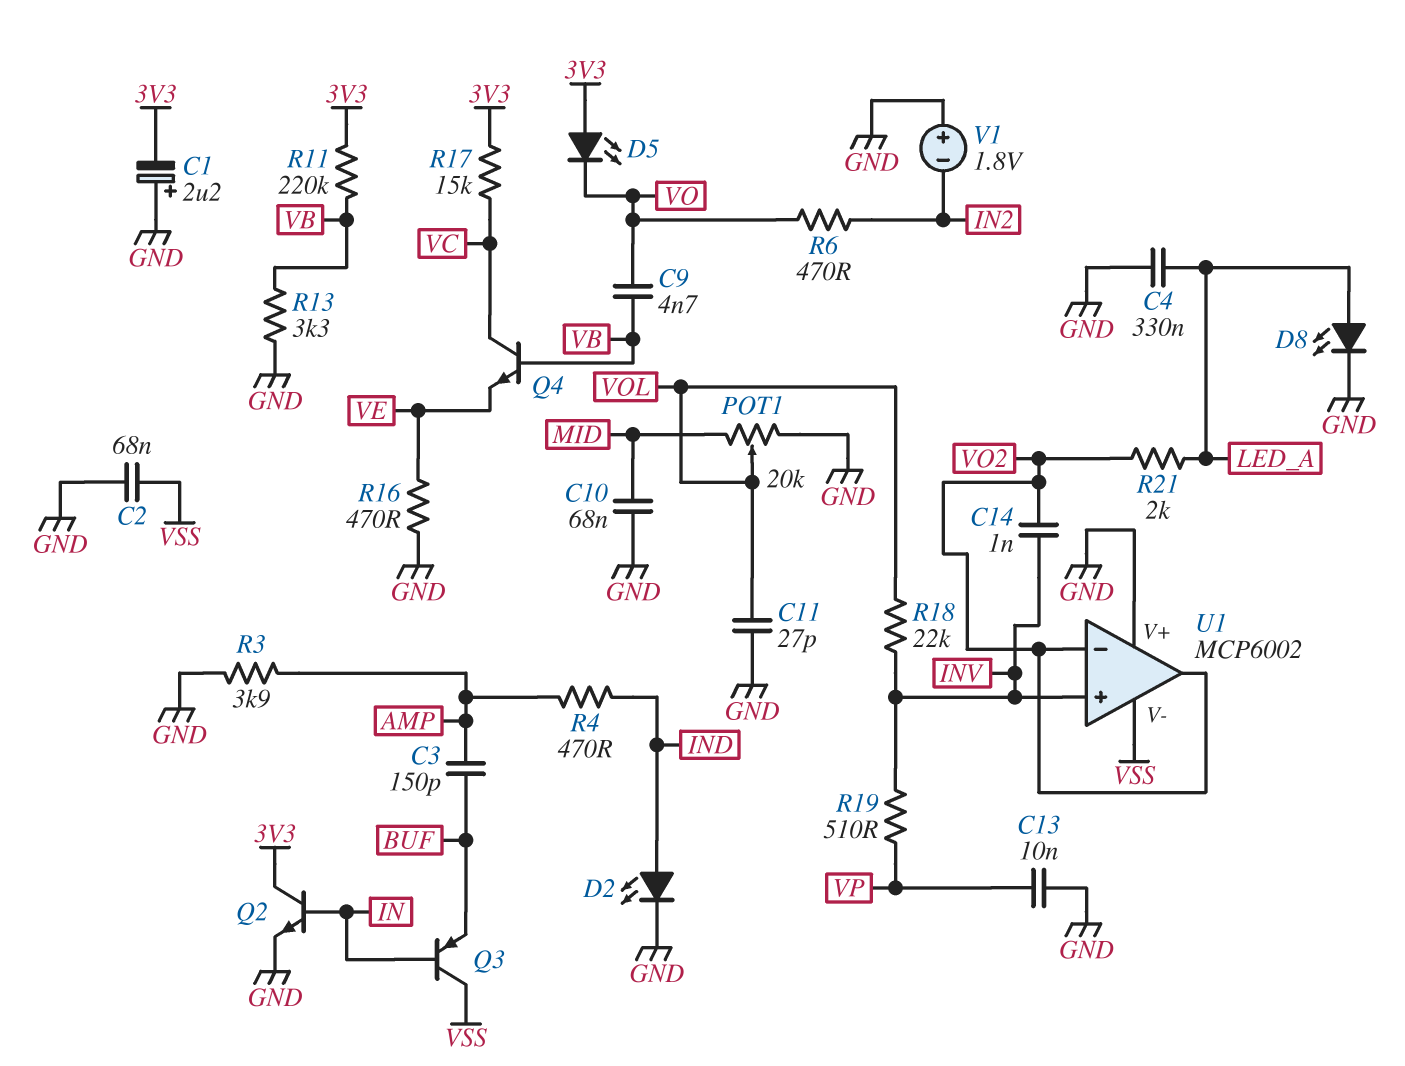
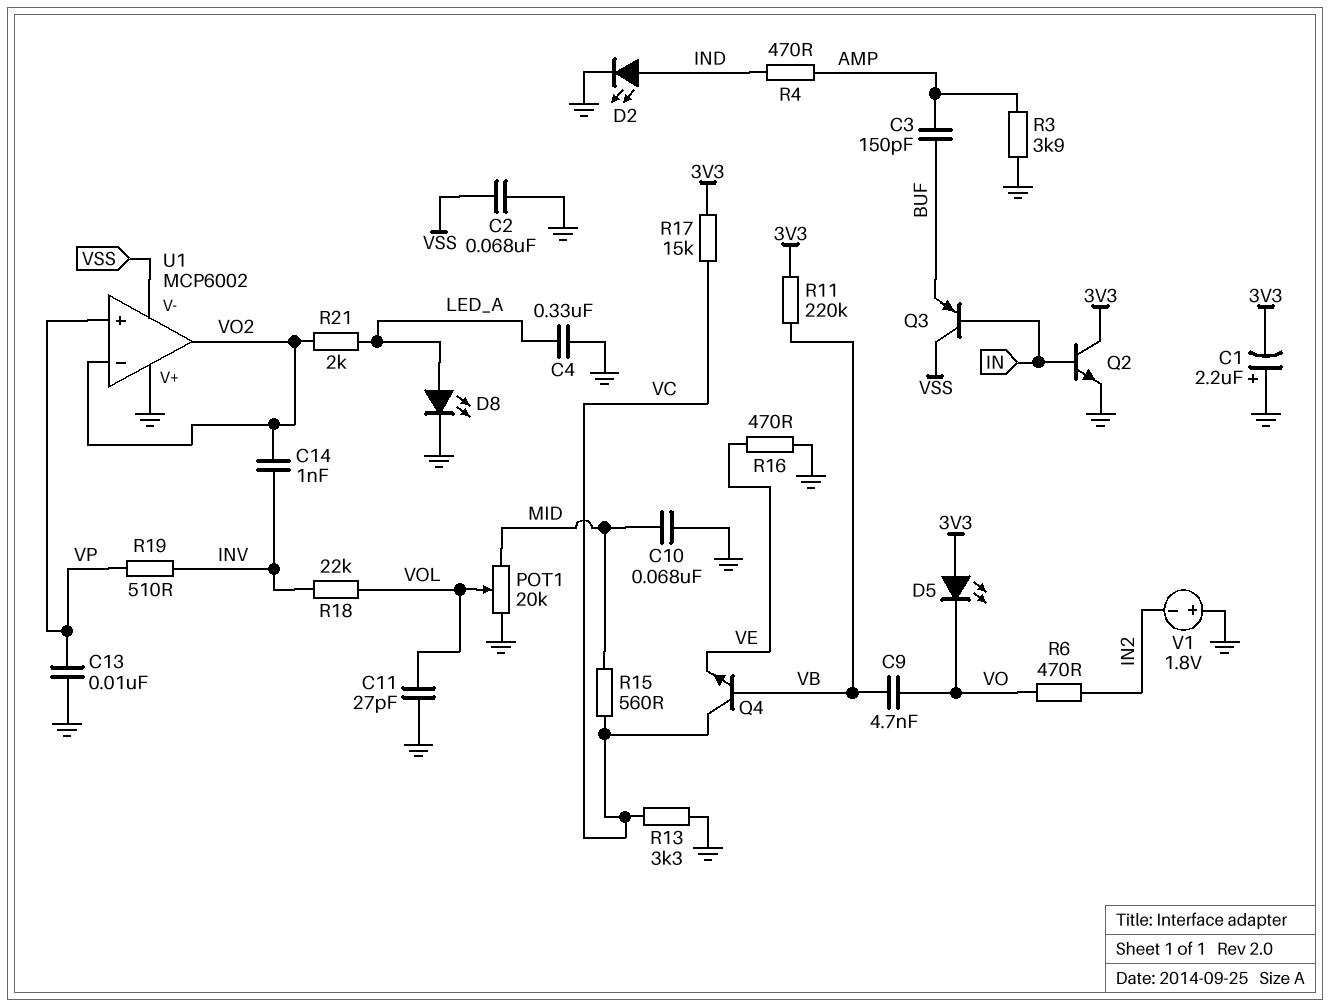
R13: 3.3k (GND, VB) -> 3.3k (GND, VC)
R15: none -> 560 (MID, VC)
U1 pin in+: INV -> VP

